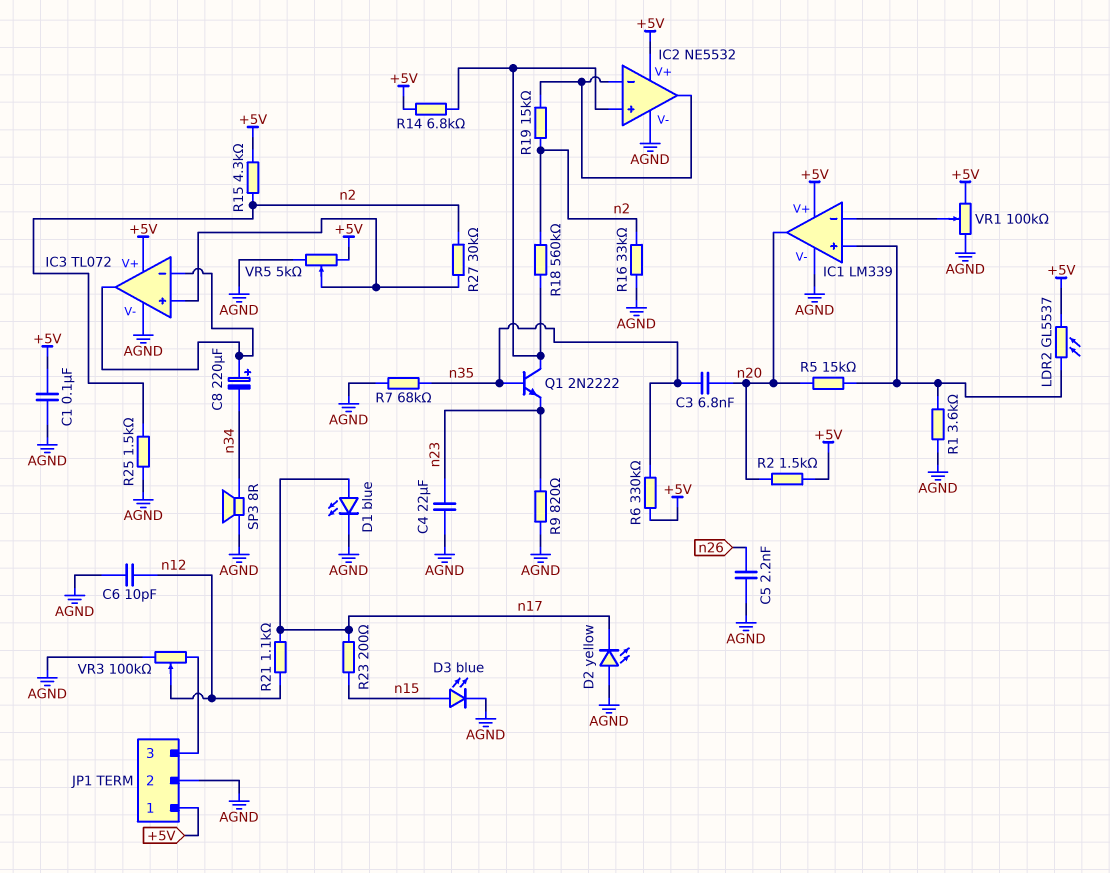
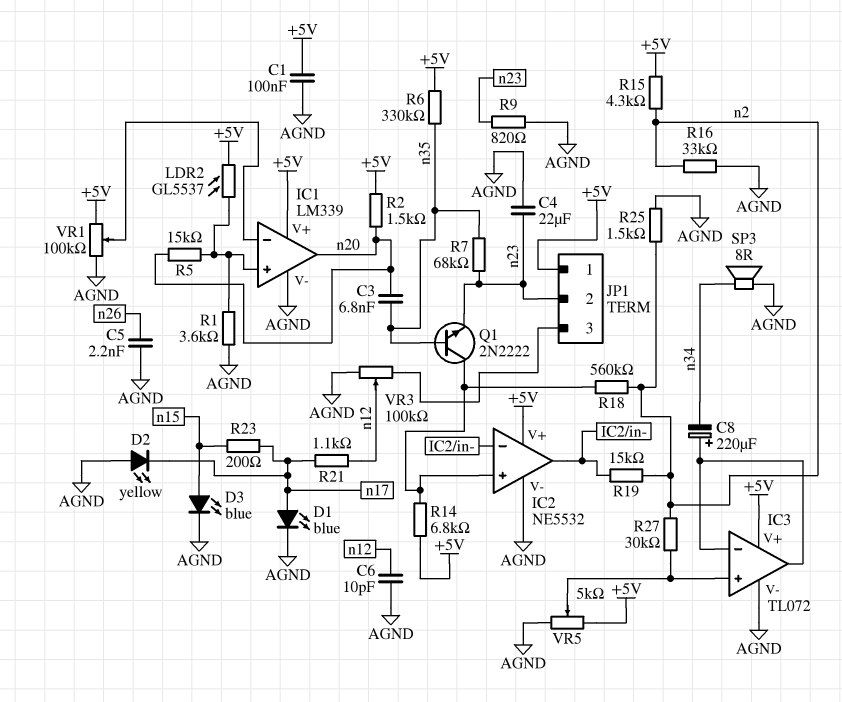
JP1 pin 2: AGND -> n23
R7: 68k (AGND, n35) -> 68k (n23, n35)

